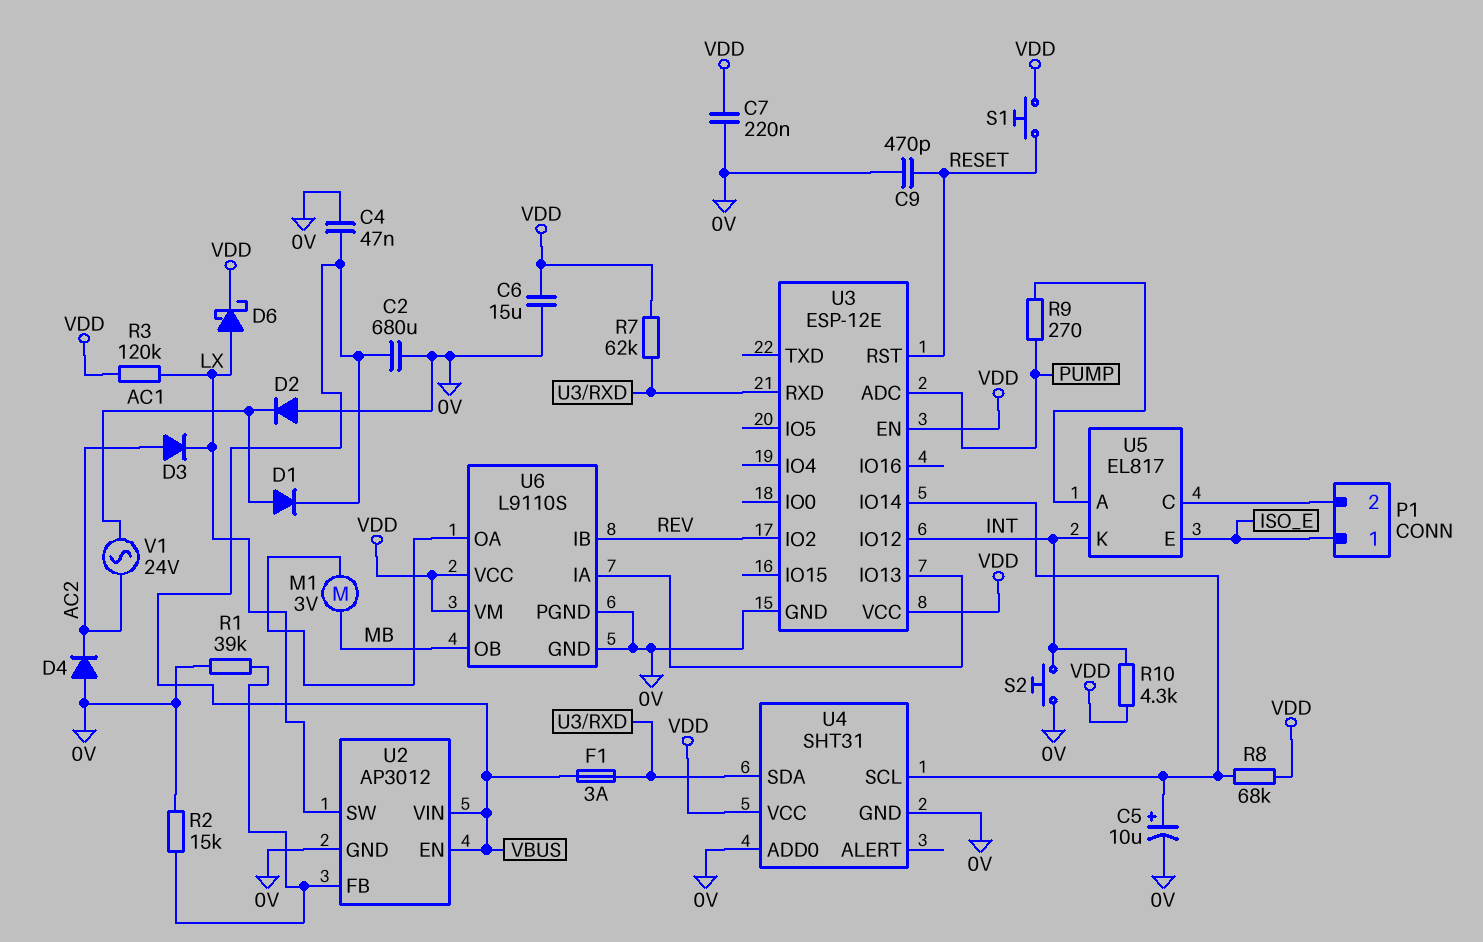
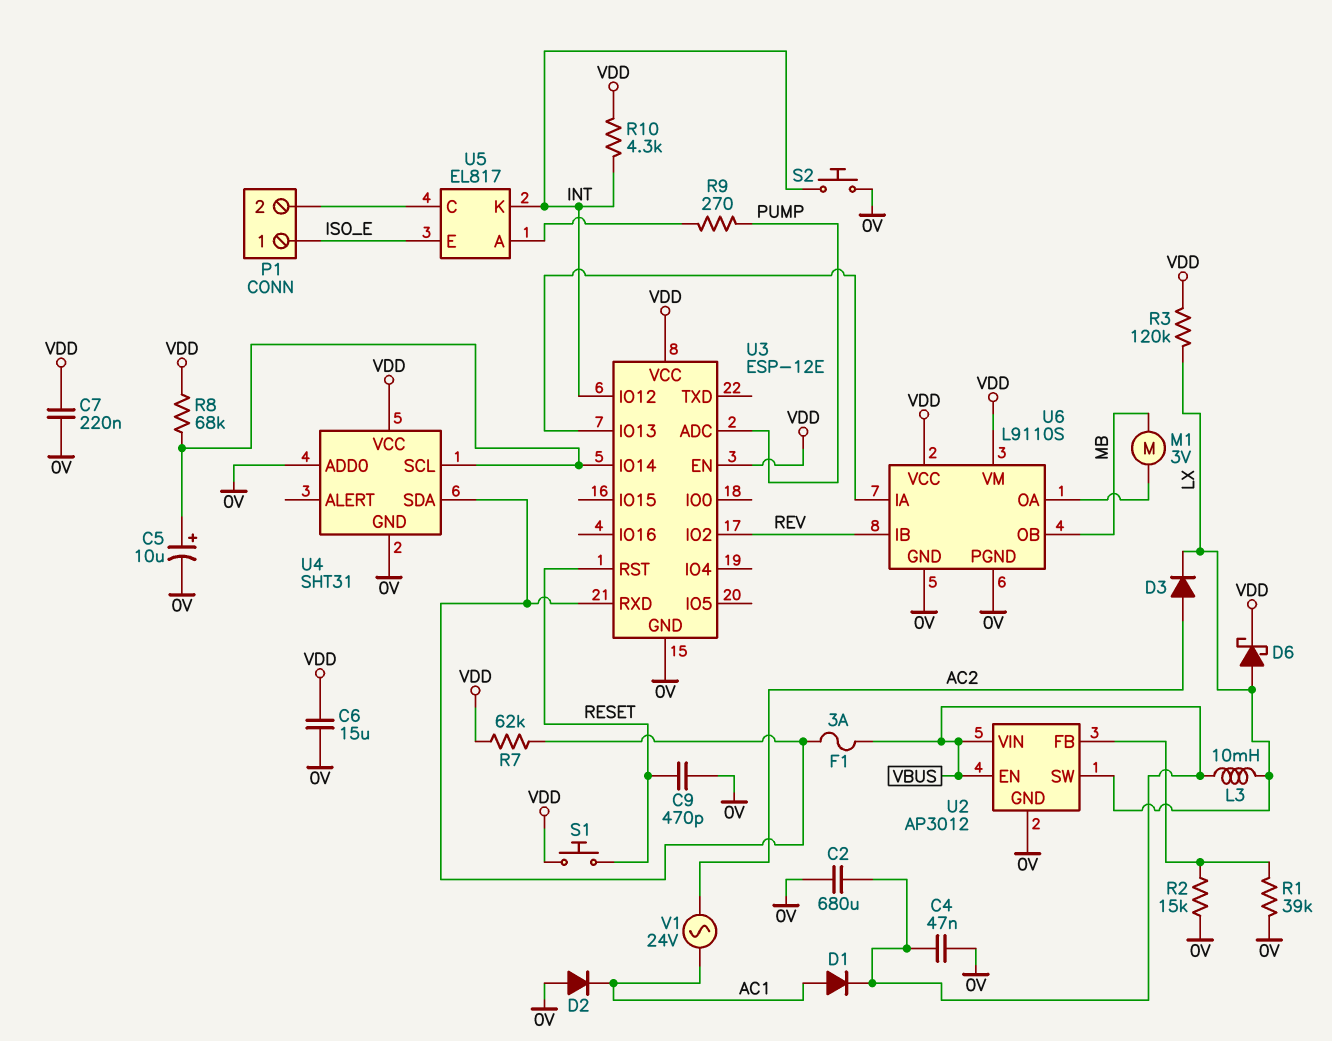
D4: diode (A 0V, K AC2) -> none
L3: none -> 10mH (LX, VBUS)

